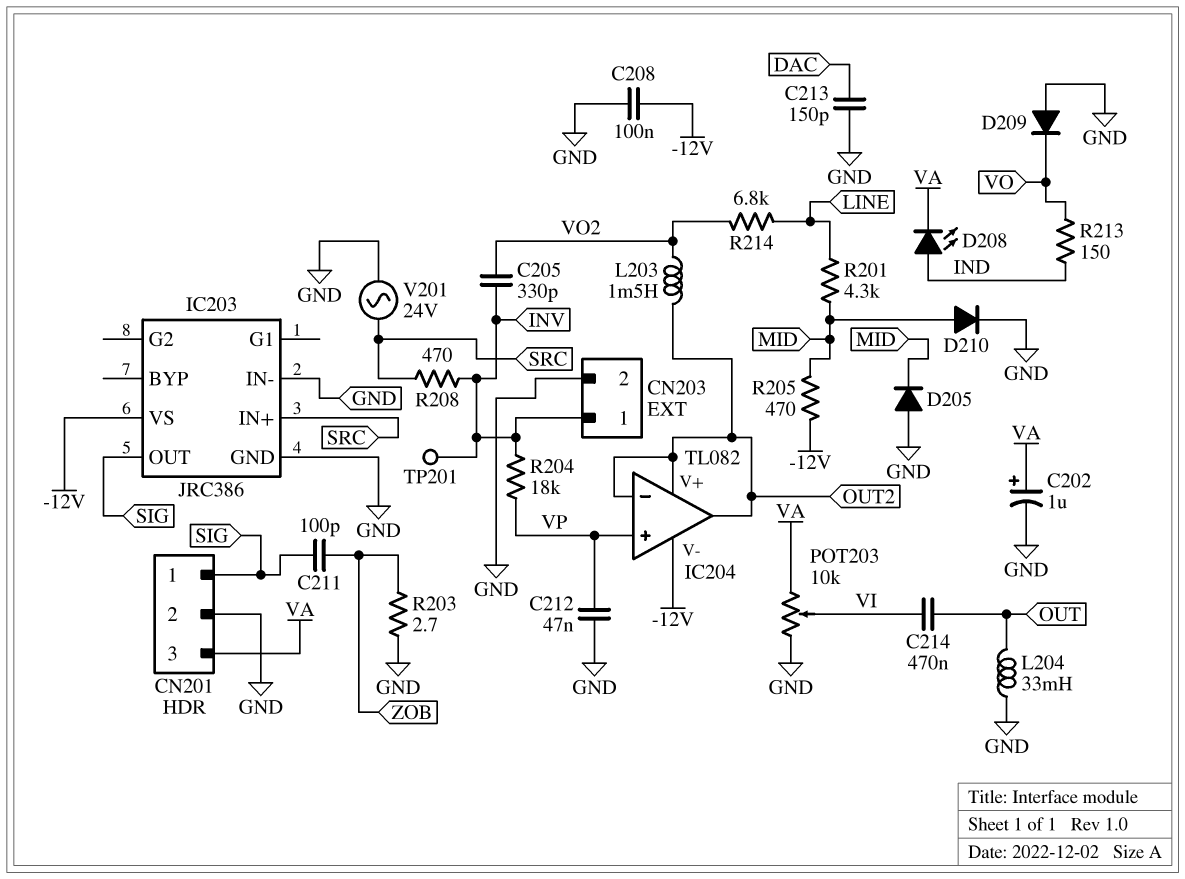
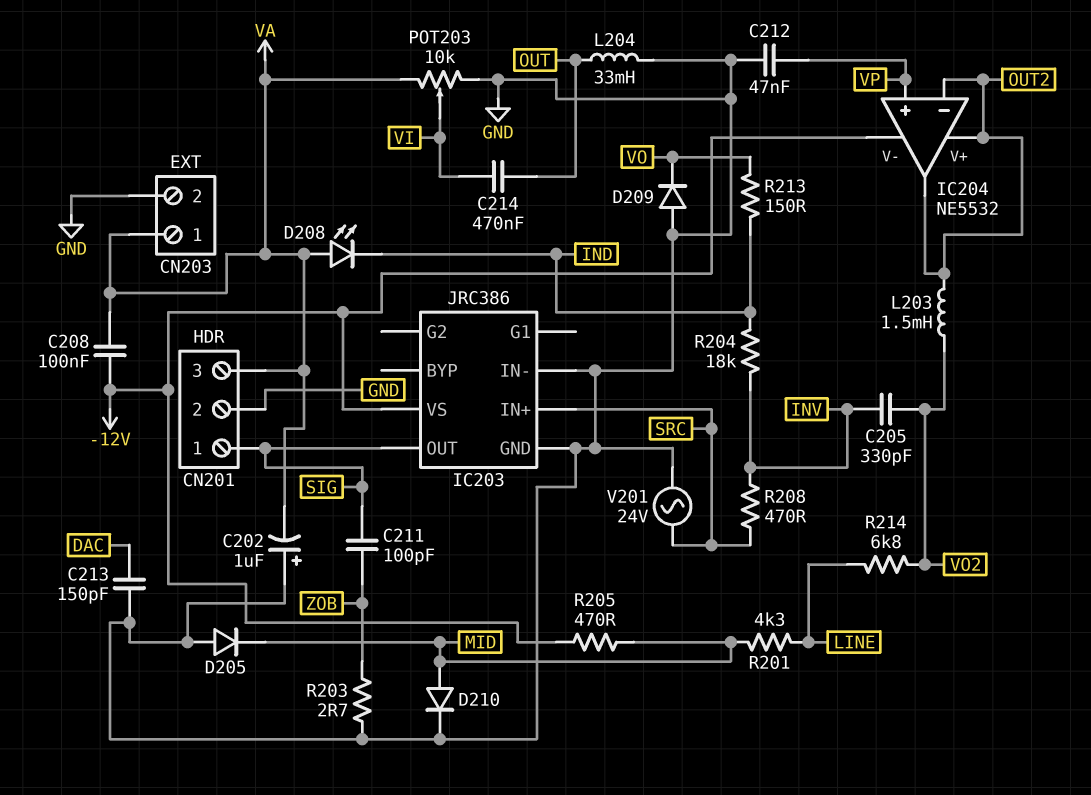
C202: 1uF (plus VA, minus GND) -> 1uF (plus GND, minus VA)
C208: 100nF (-12V, GND) -> 100nF (-12V, VA)
CN203 pin 1: INV -> VA
D208: LED (A IND, K VA) -> LED (A VA, K IND)
IC204: TL082 -> NE5532
R204: 18k (INV, VP) -> 18k (IND, INV)
TP201: test point (INV) -> none

